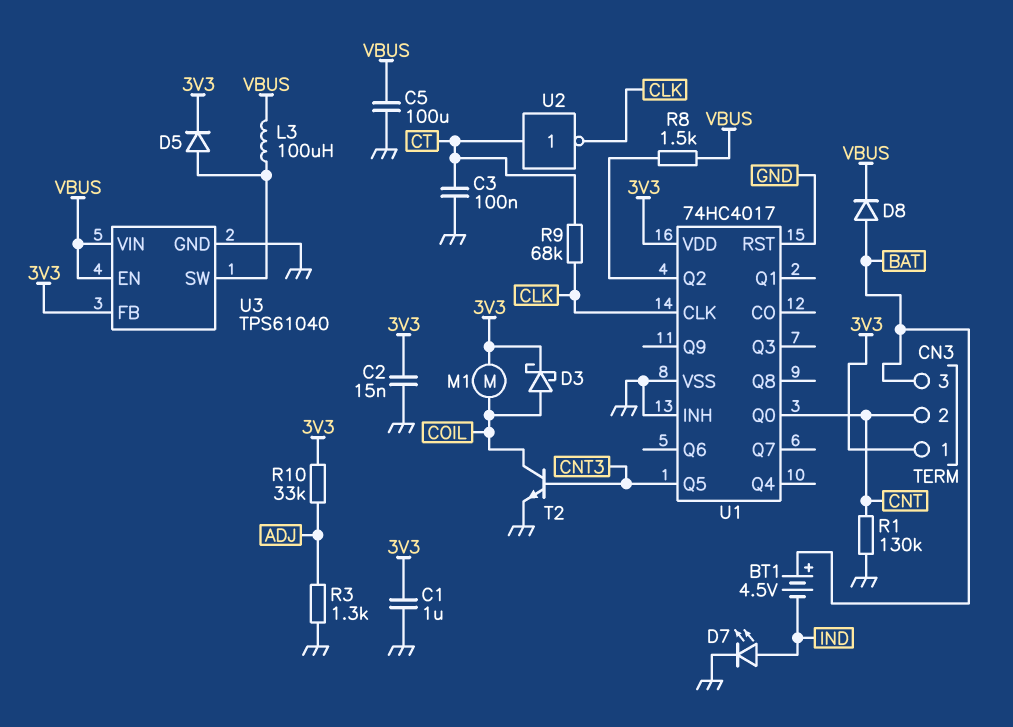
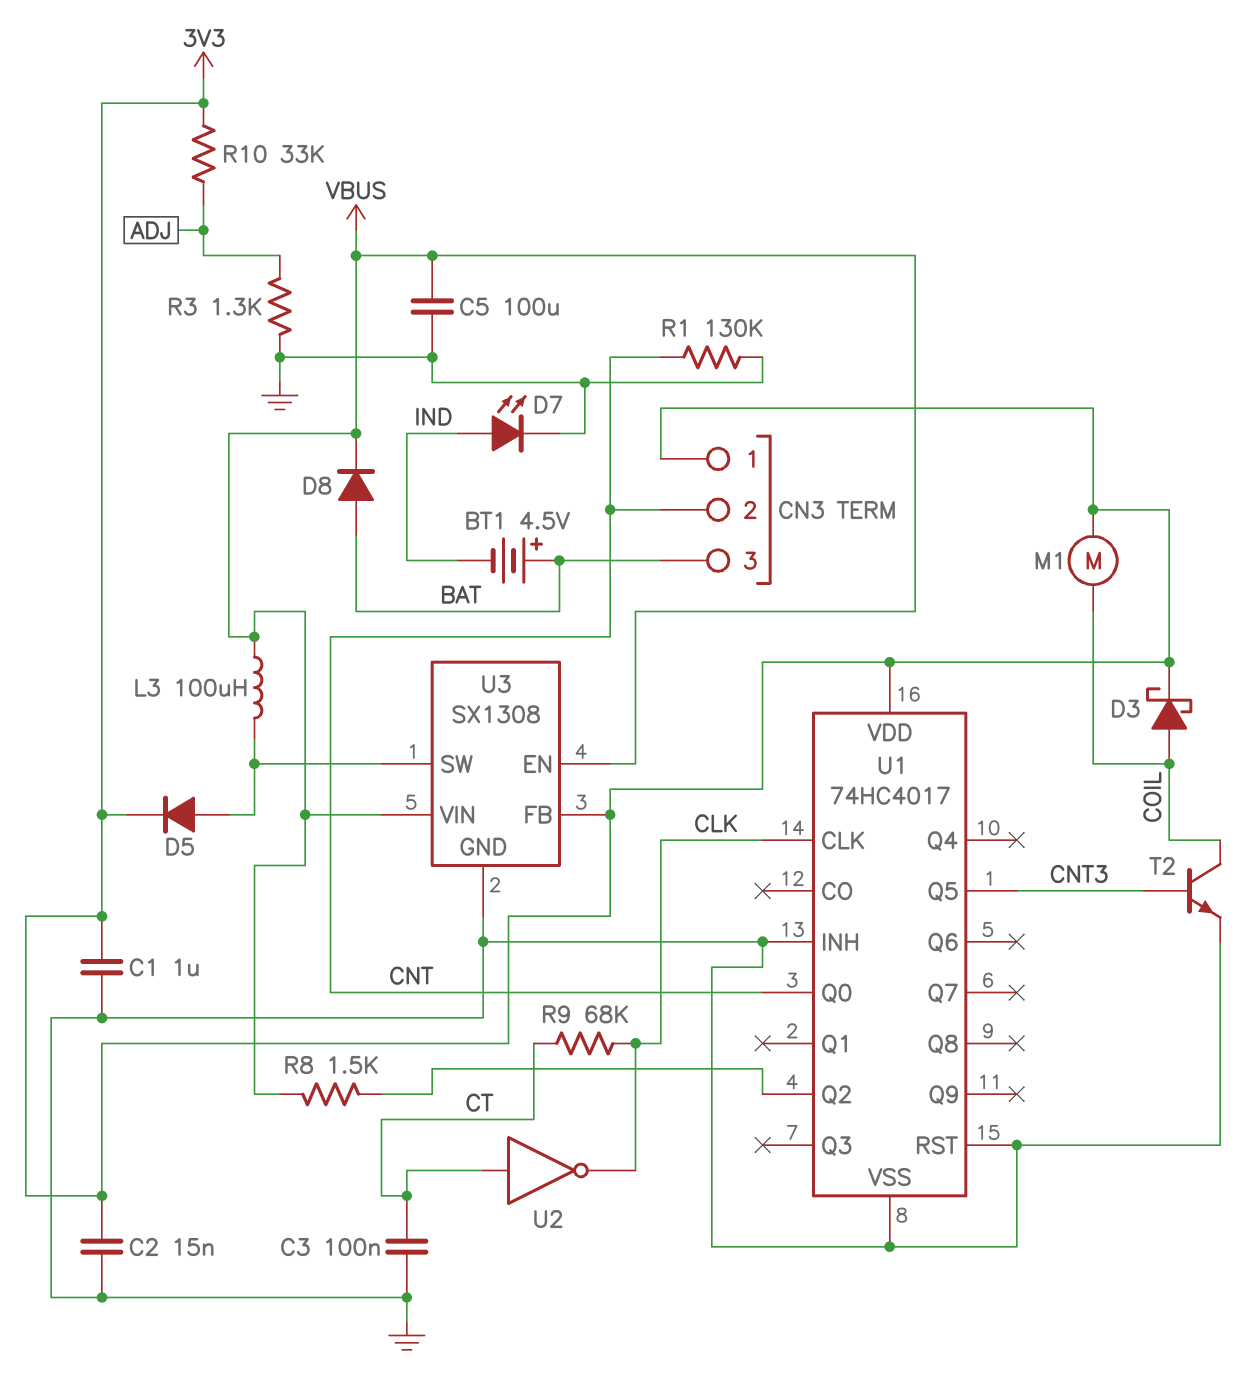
U3: TPS61040 -> SX1308

